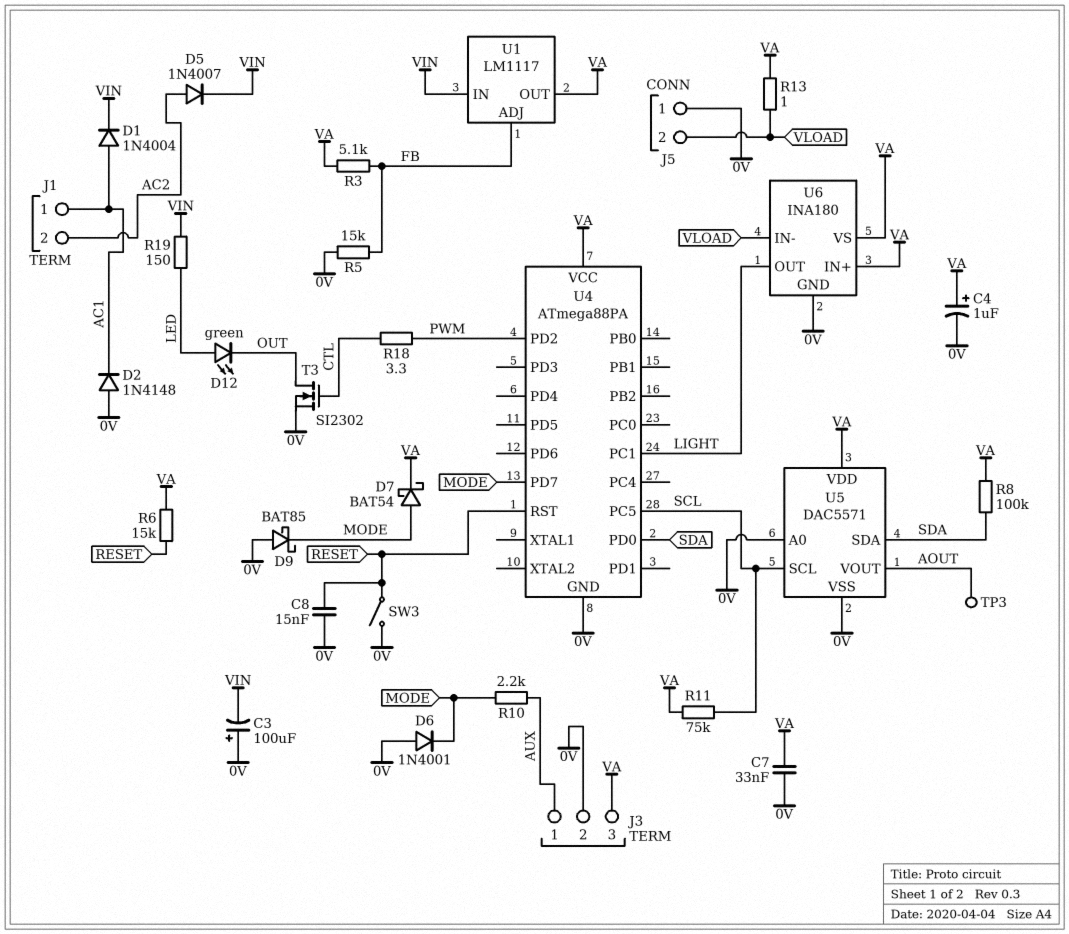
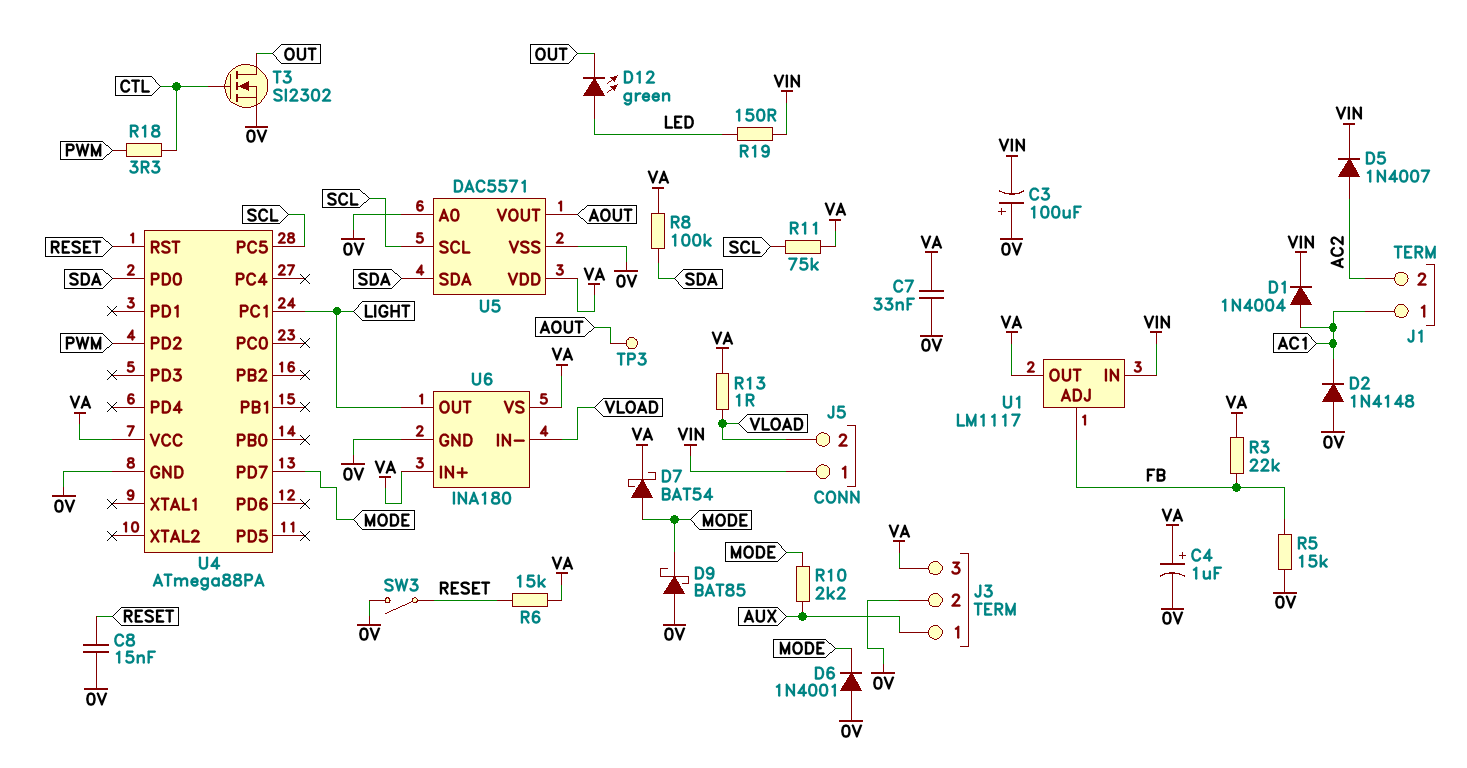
J5 pin 1: 0V -> VIN
R3: 5.1k (FB, VA) -> 22k (FB, VA)

